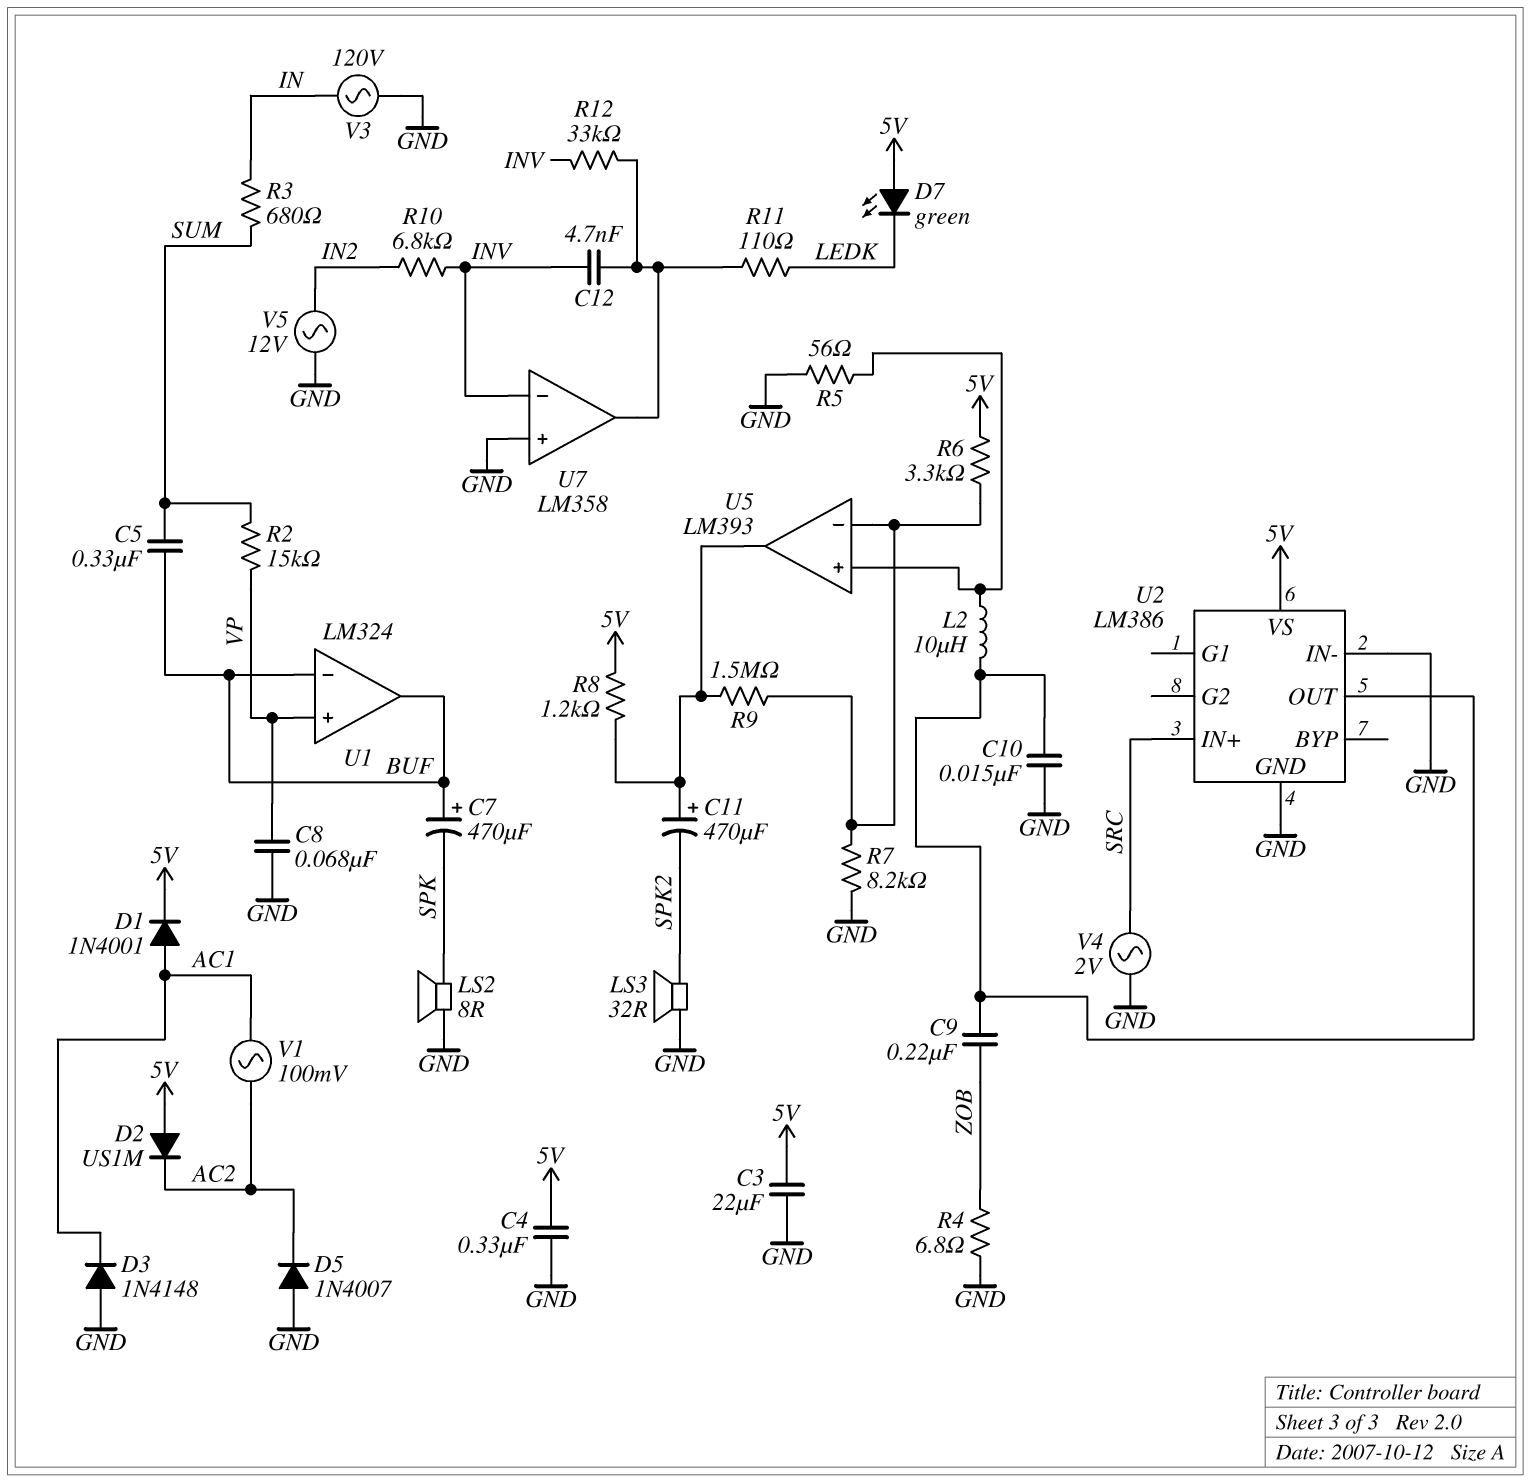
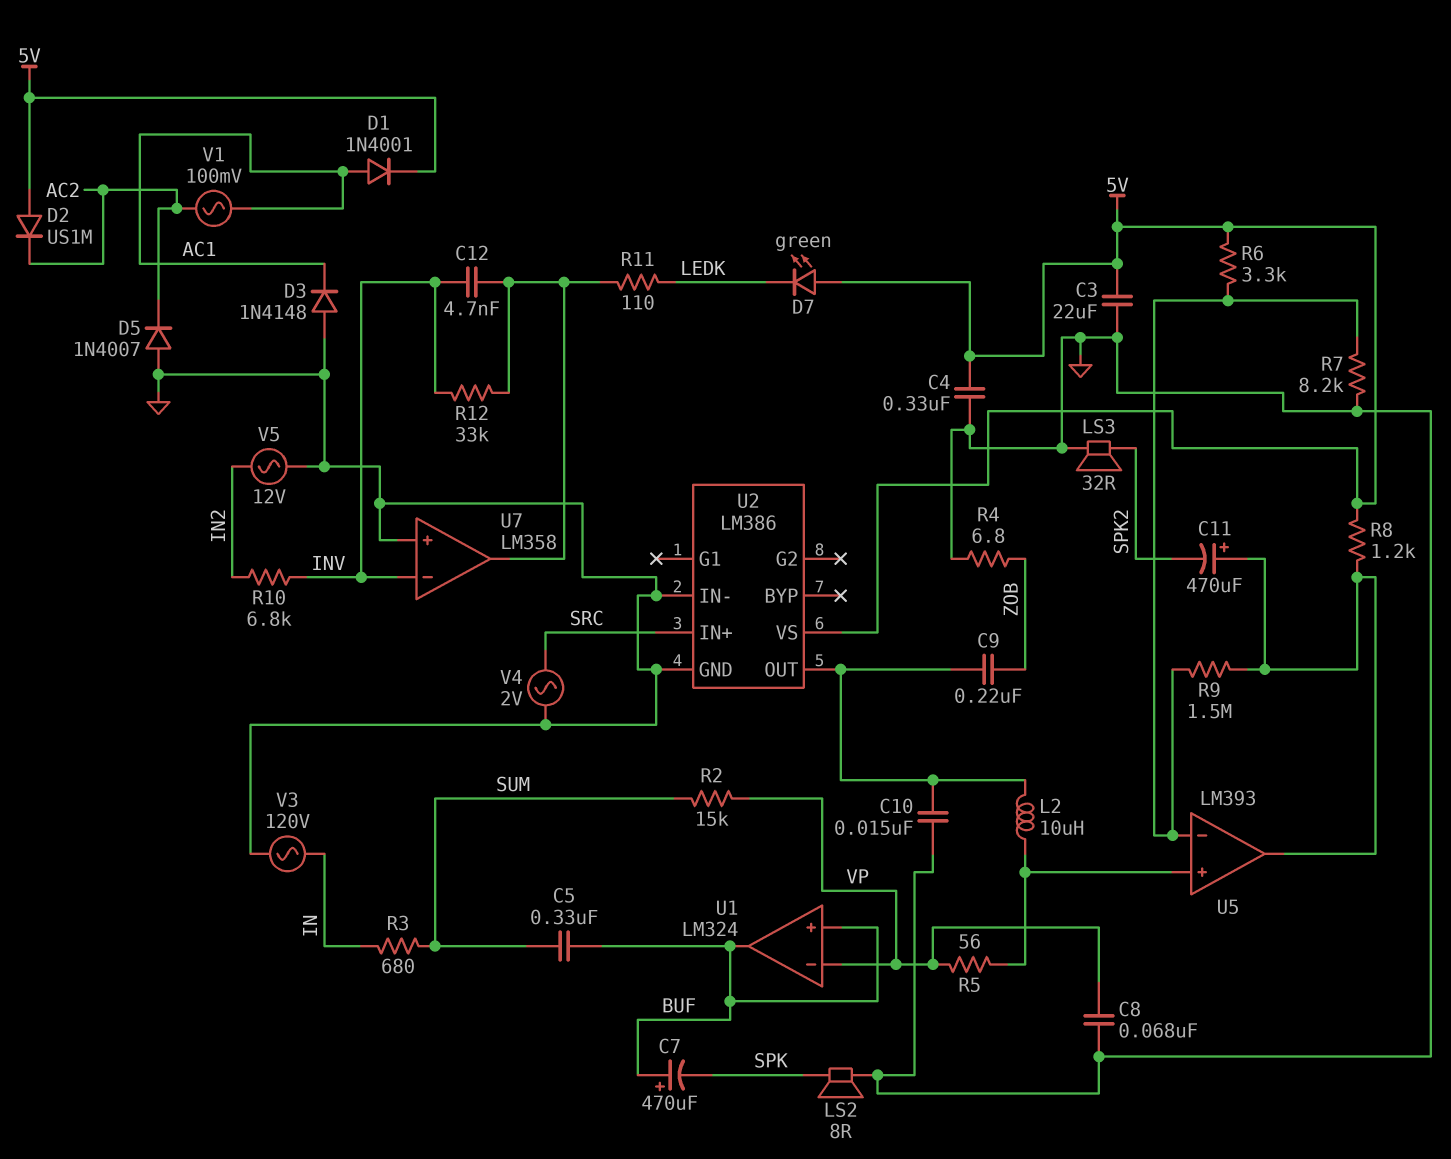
R5: 56 (GND, U5/in+) -> 56 (U5/in+, VP)
U1 pin in+: VP -> BUF
U1 pin in-: BUF -> VP

